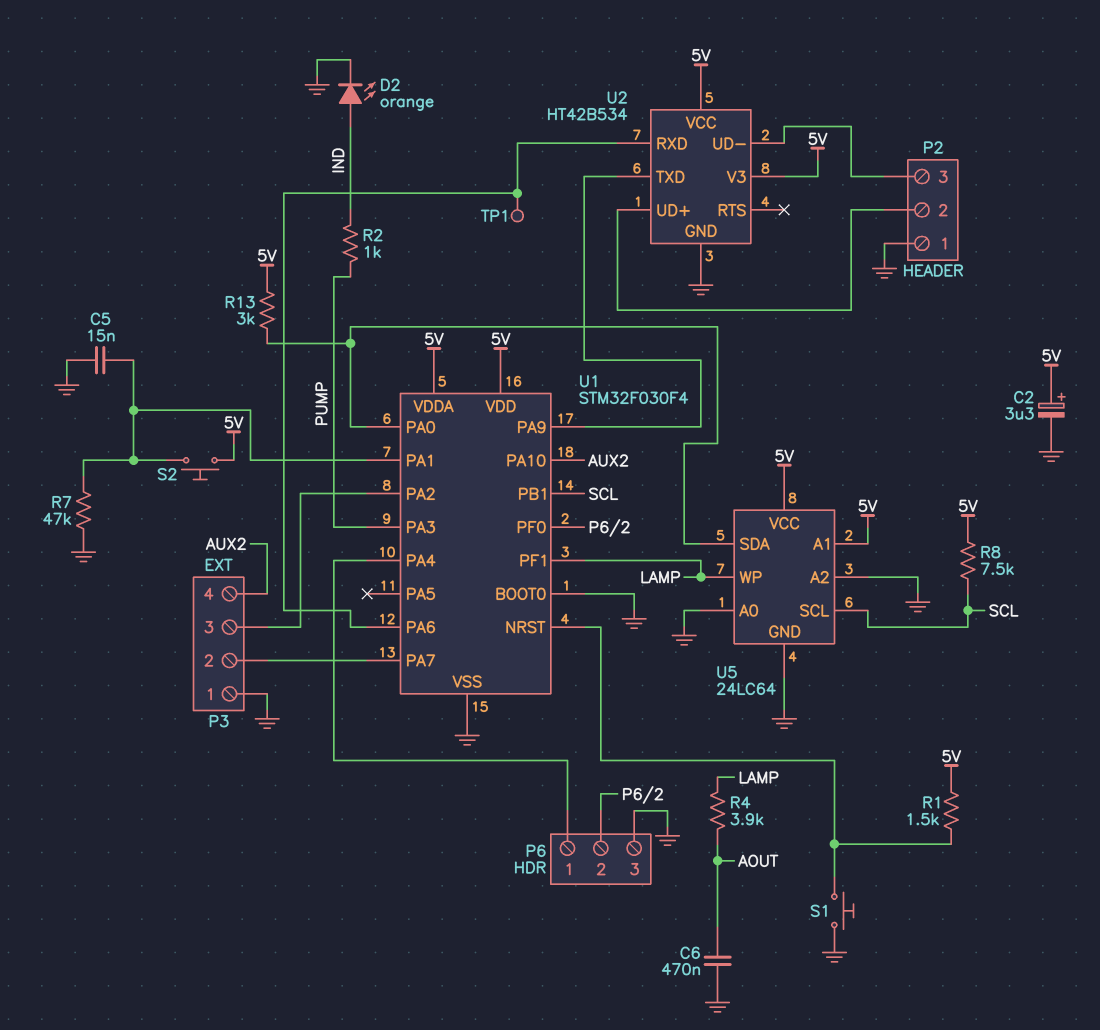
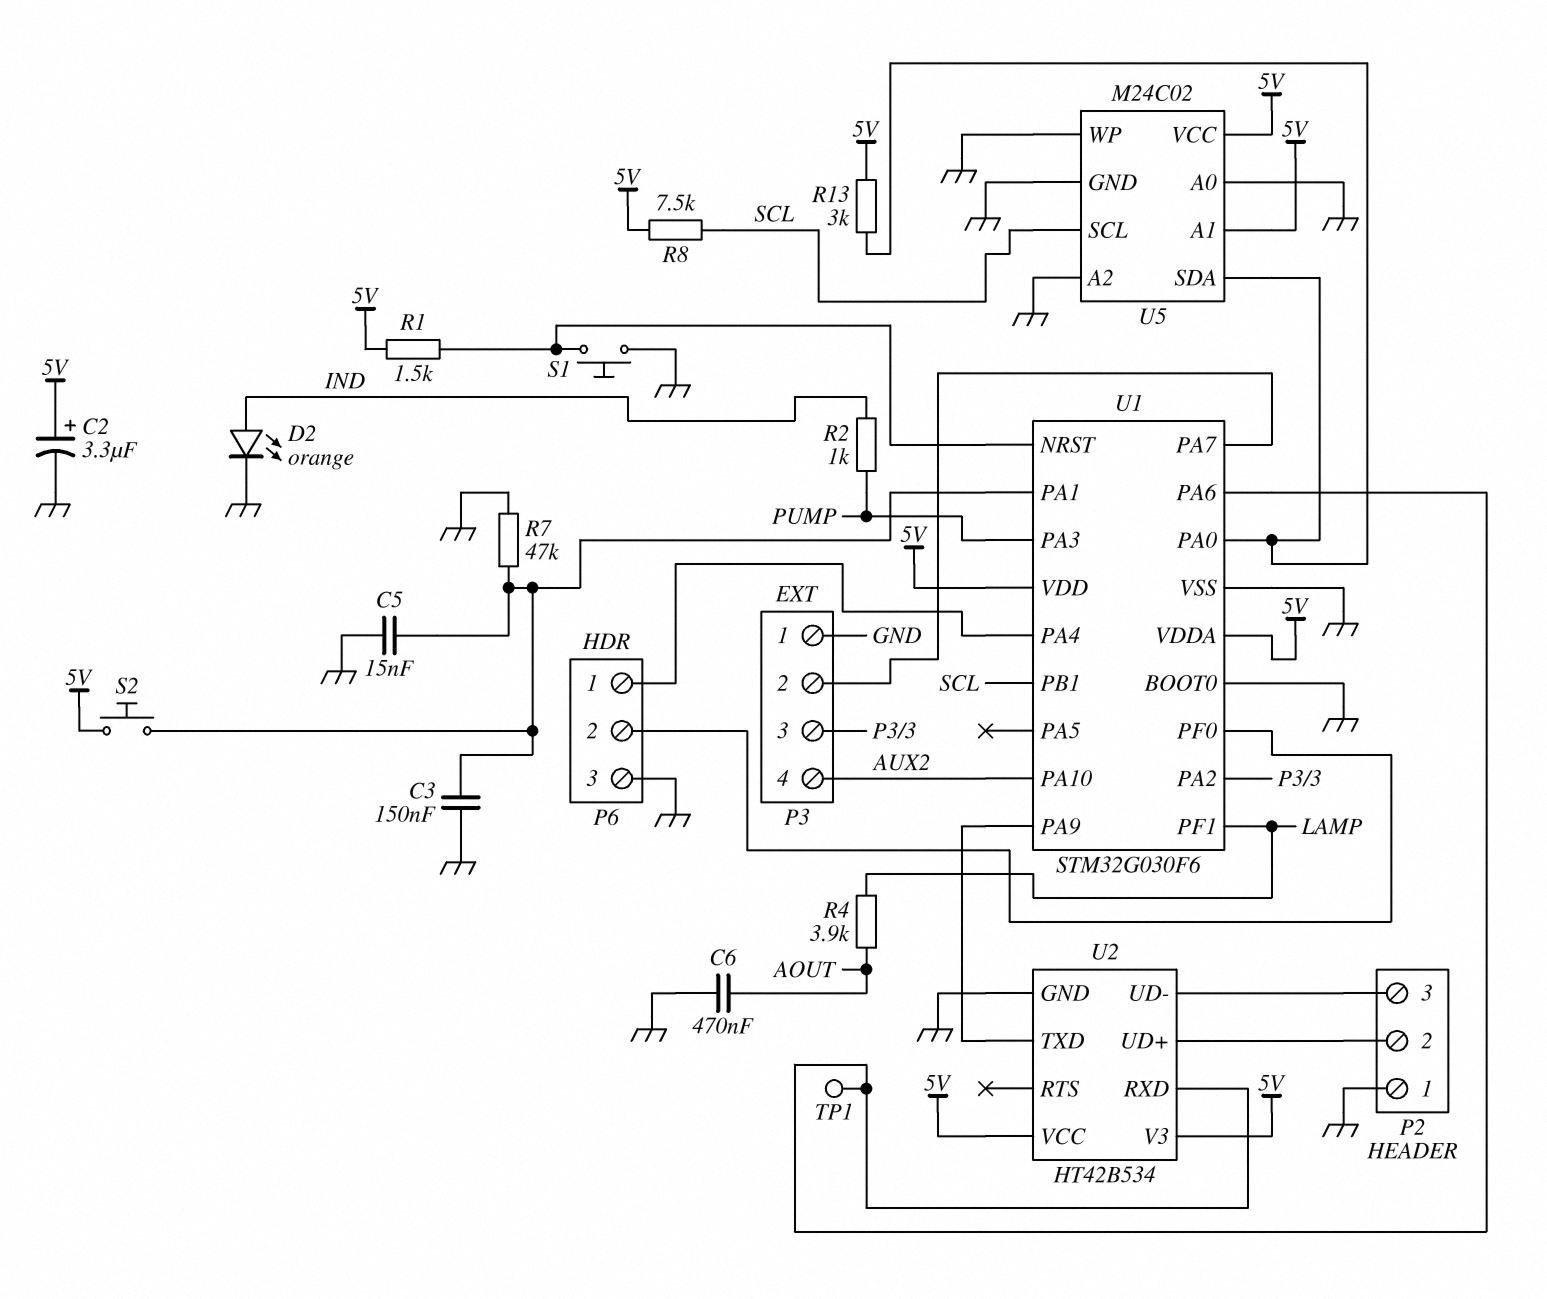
C3: none -> 150nF (GND, U1/PA1)
U1: STM32F030F4 -> STM32G030F6
U5: 24LC64 -> M24C02
U5 pin WP: LAMP -> GND

